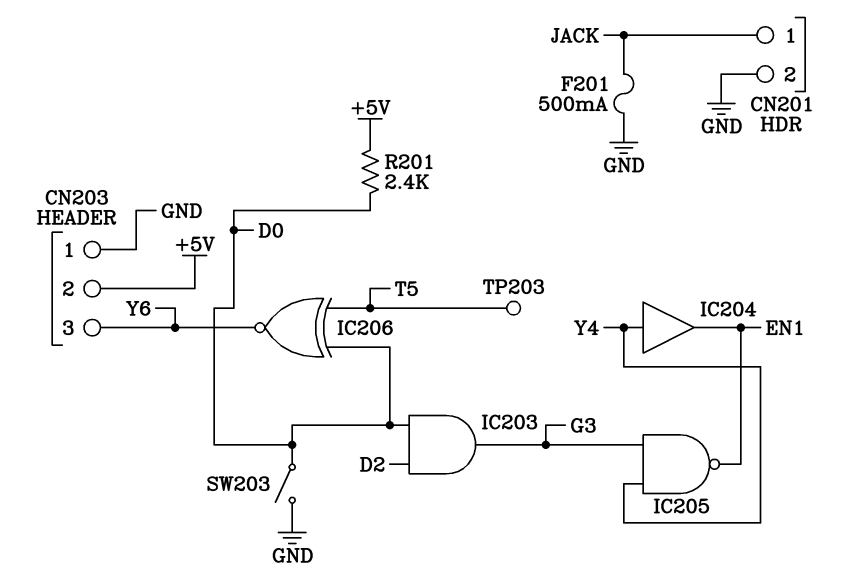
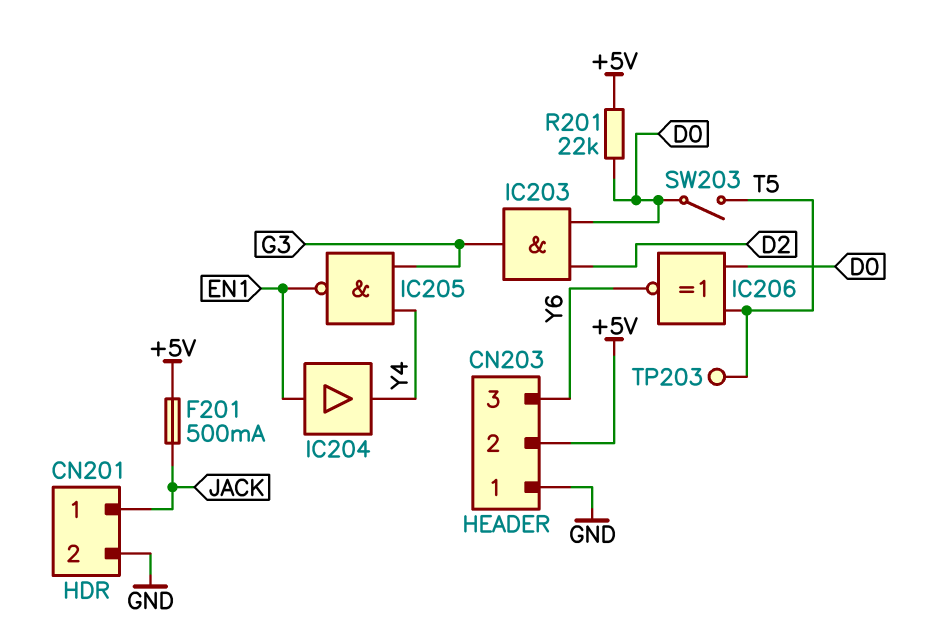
F201: 500mA (GND, JACK) -> 500mA (+5V, JACK)
IC204: buffer (in Y4, out EN1) -> buffer (in EN1, out Y4)
R201: 2.4k (+5V, D0) -> 22k (+5V, D0)
SW203: switch (D0, GND) -> switch (D0, T5)

